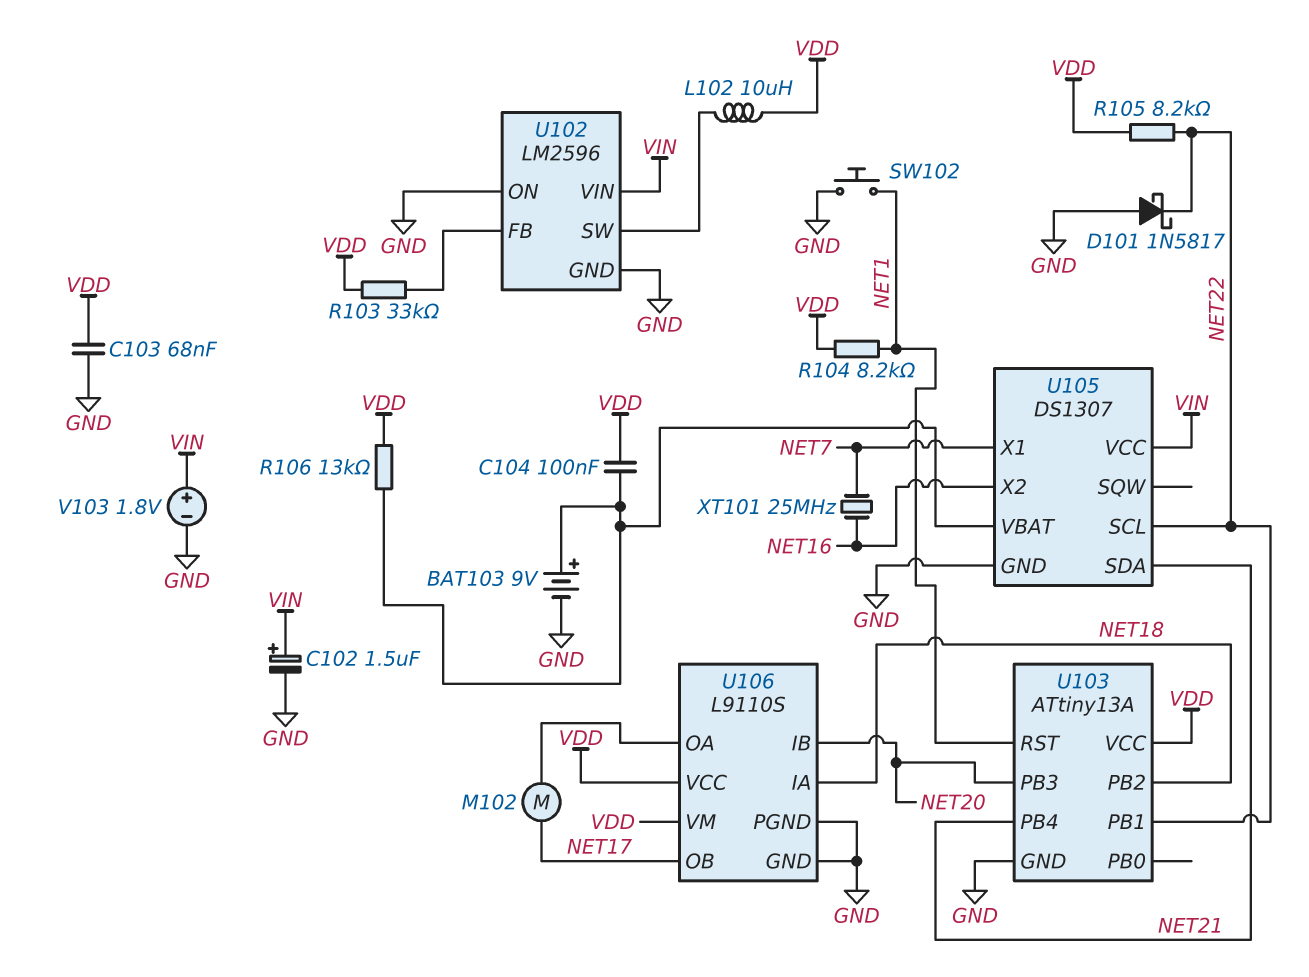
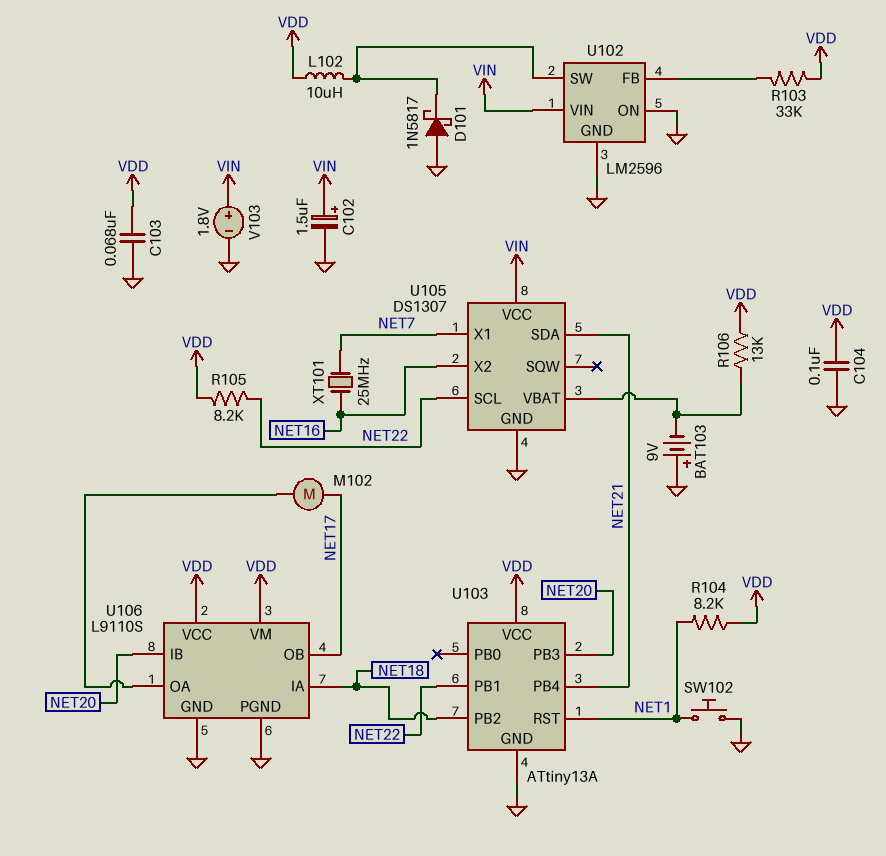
BAT103: 9V (plus U105/VBAT, minus GND) -> 9V (plus GND, minus U105/VBAT)
C104: 100nF (U105/VBAT, VDD) -> 100nF (GND, VDD)
D101: schottky 1N5817 (A GND, K NET22) -> schottky 1N5817 (A GND, K U102/SW)

